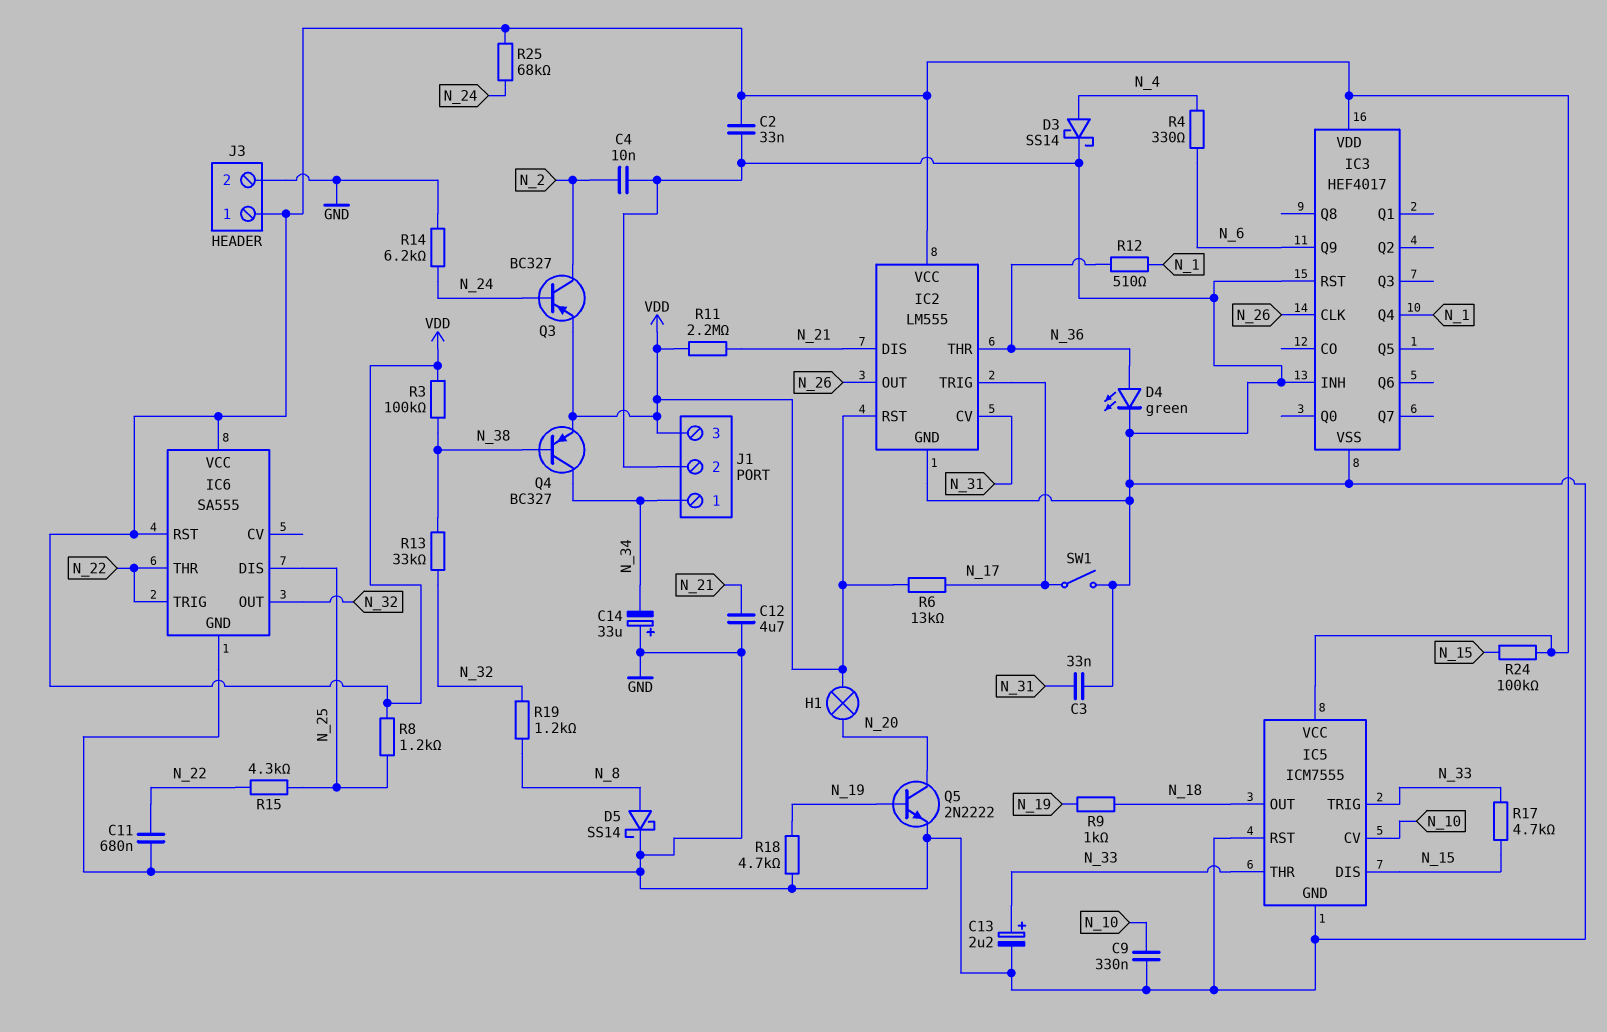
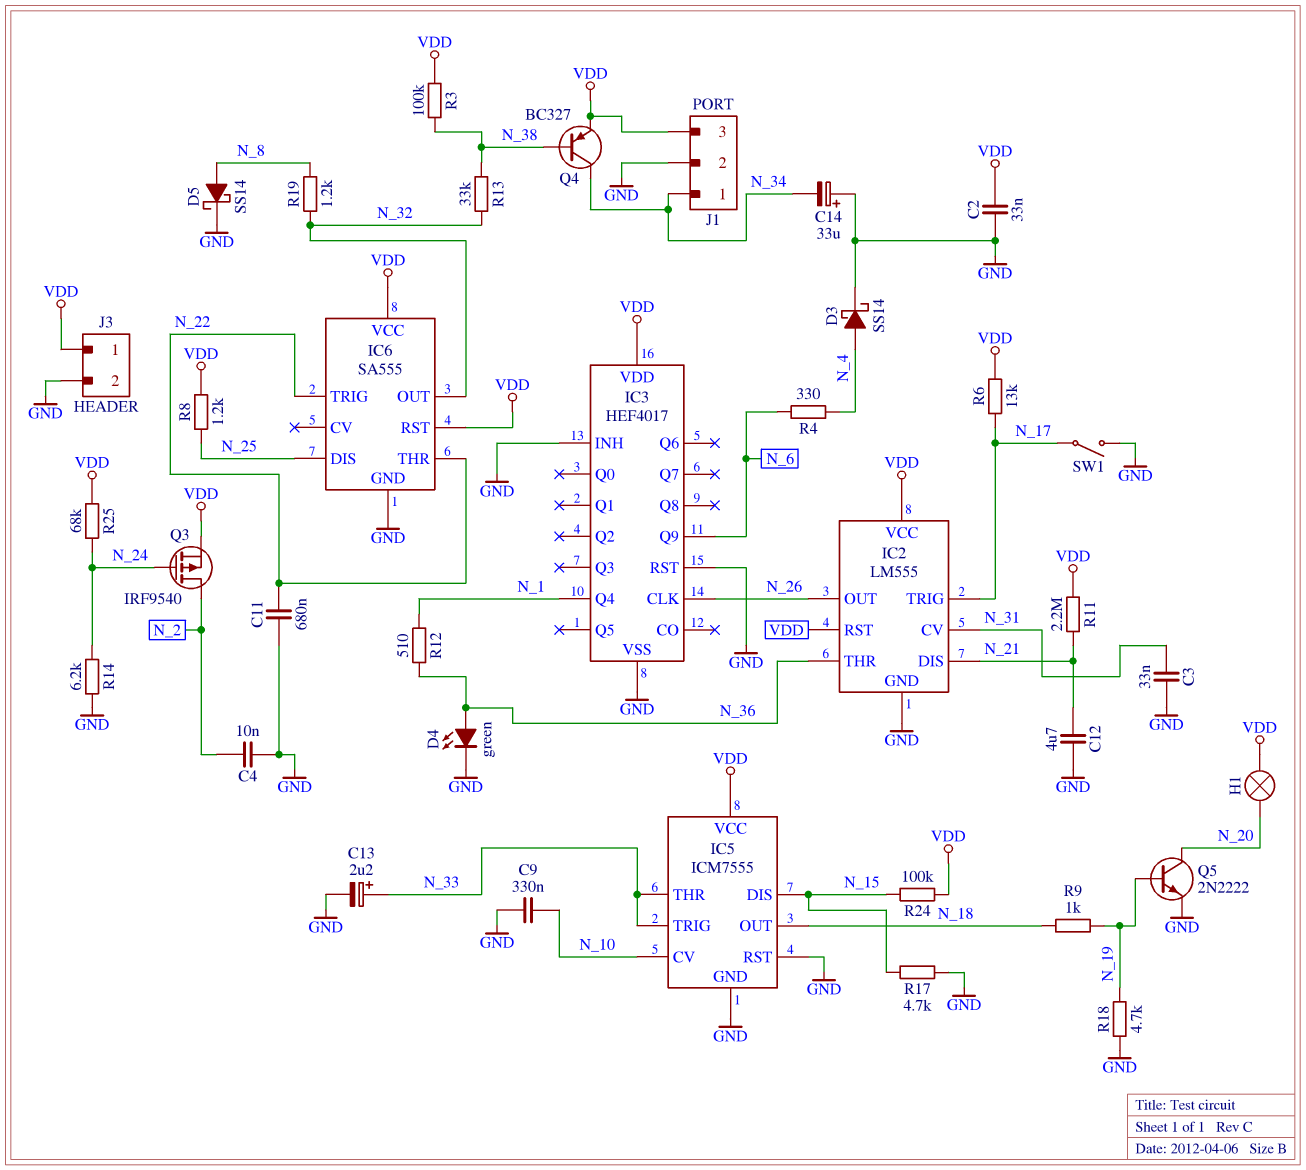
Q3: PNP BC327 (B N_24, C N_2, E VDD) -> PMOS IRF9540 (G N_24, D N_2, S VDD)
R15: 4.3k (N_22, N_25) -> none
R17: 4.7k (N_15, N_33) -> 4.7k (GND, N_15)

